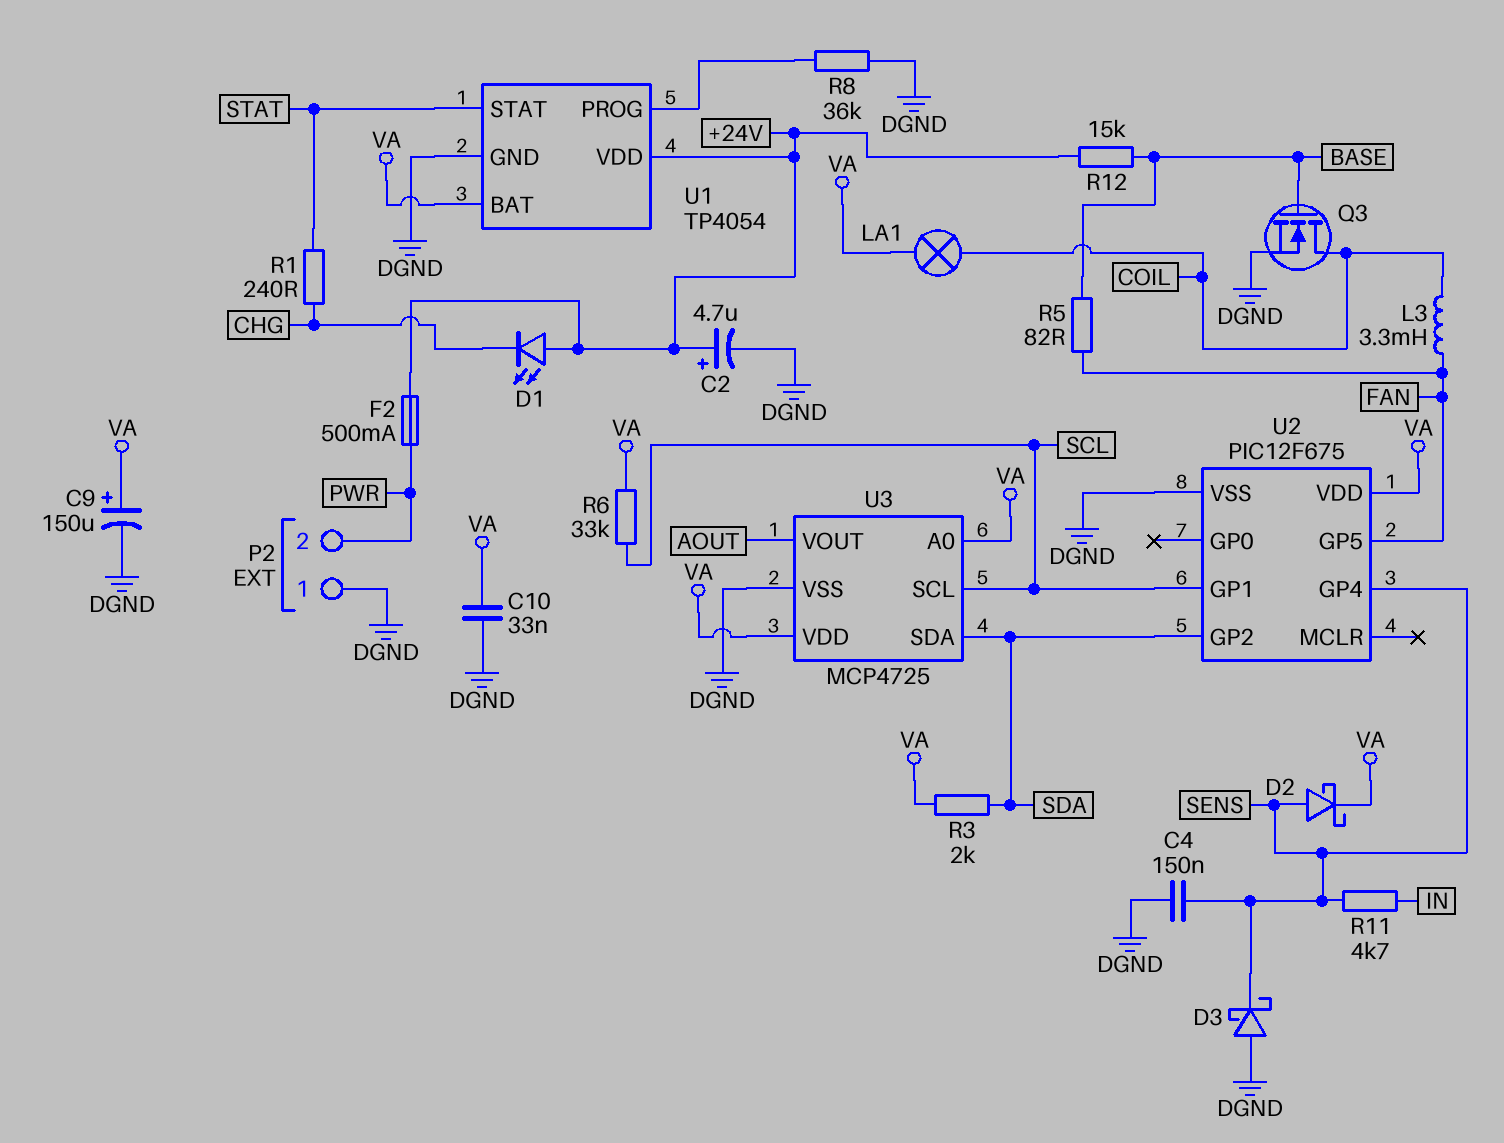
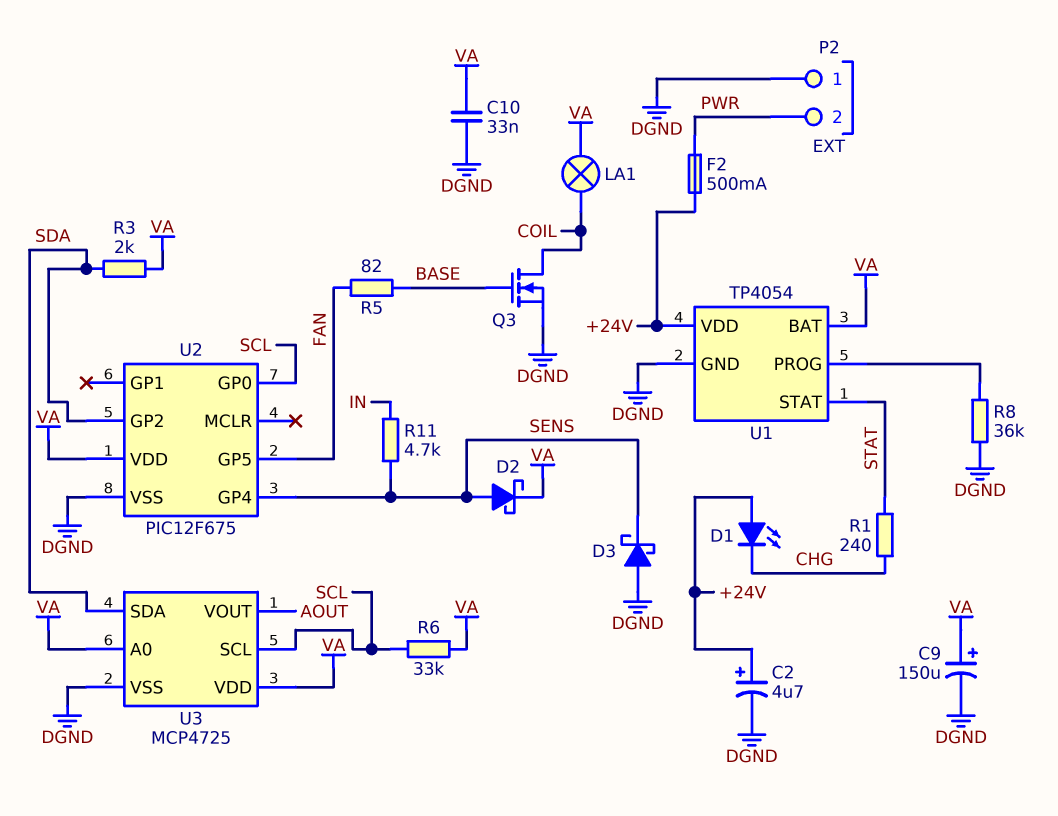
C4: 150nF (DGND, SENS) -> none
L3: 3.3mH (COIL, FAN) -> none
R12: 15k (+24V, BASE) -> none
U2 pin GP0: none -> SCL
U2 pin GP1: SCL -> none

